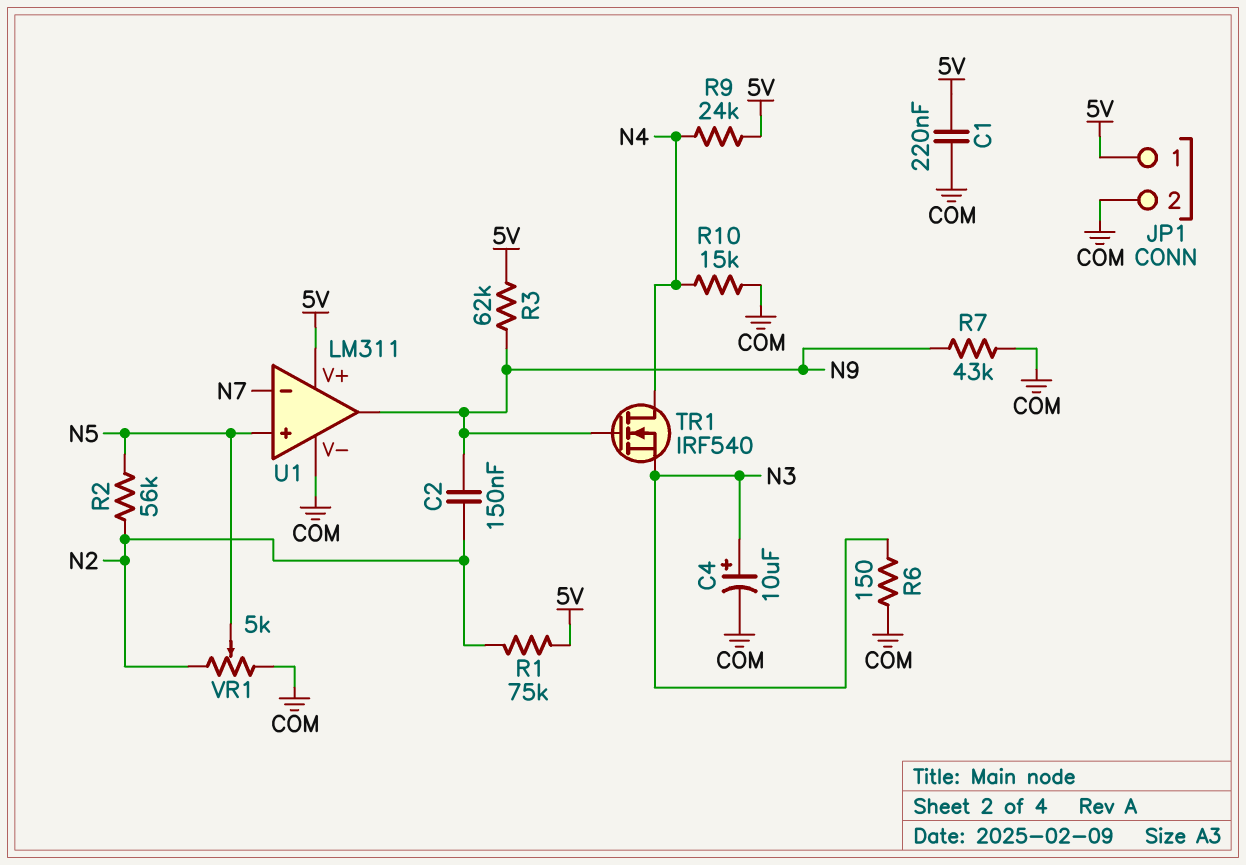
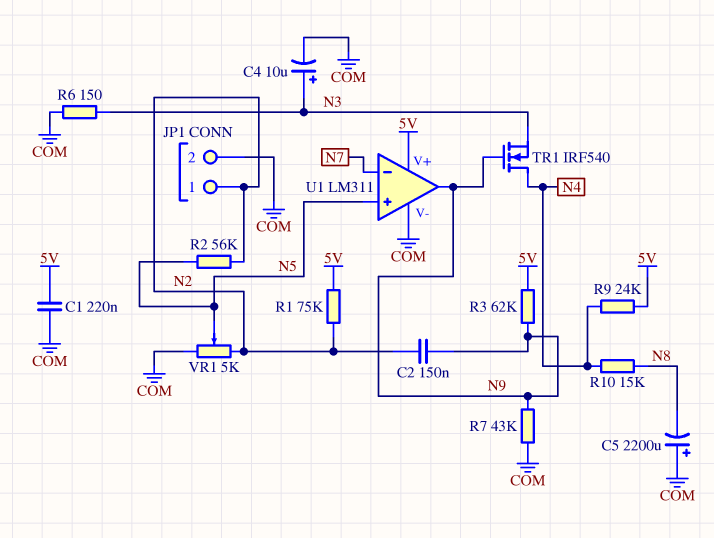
C5: none -> 2200uF (plus COM, minus N8)
JP1 pin 1: 5V -> N2
R10: 15k (COM, N4) -> 15k (N4, N8)

